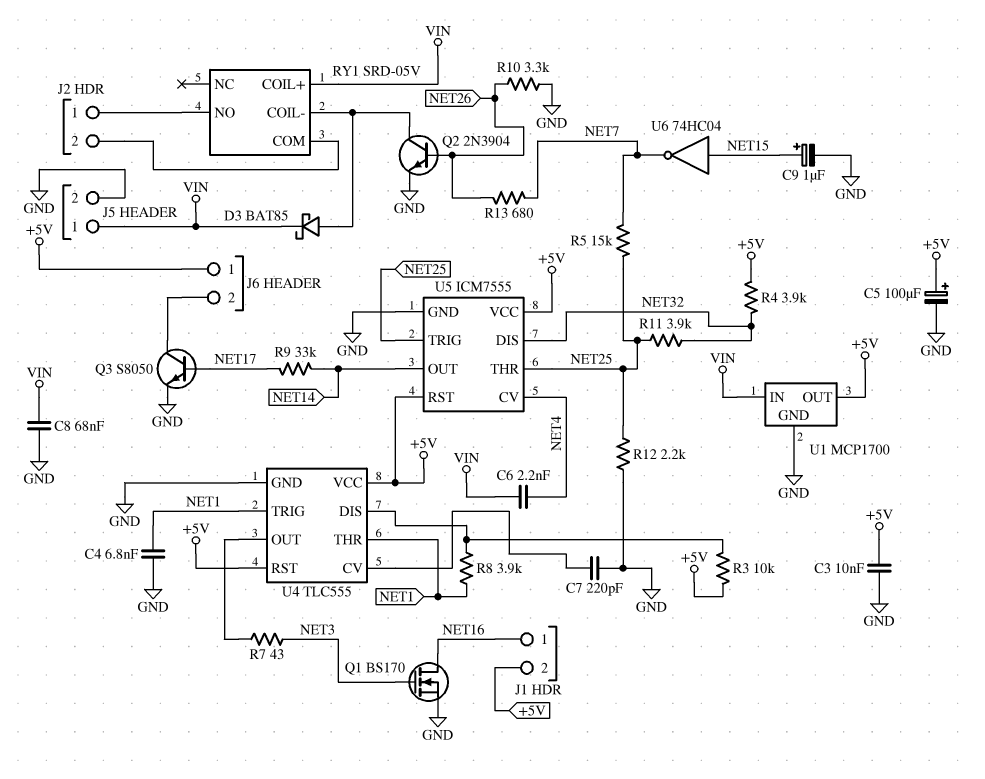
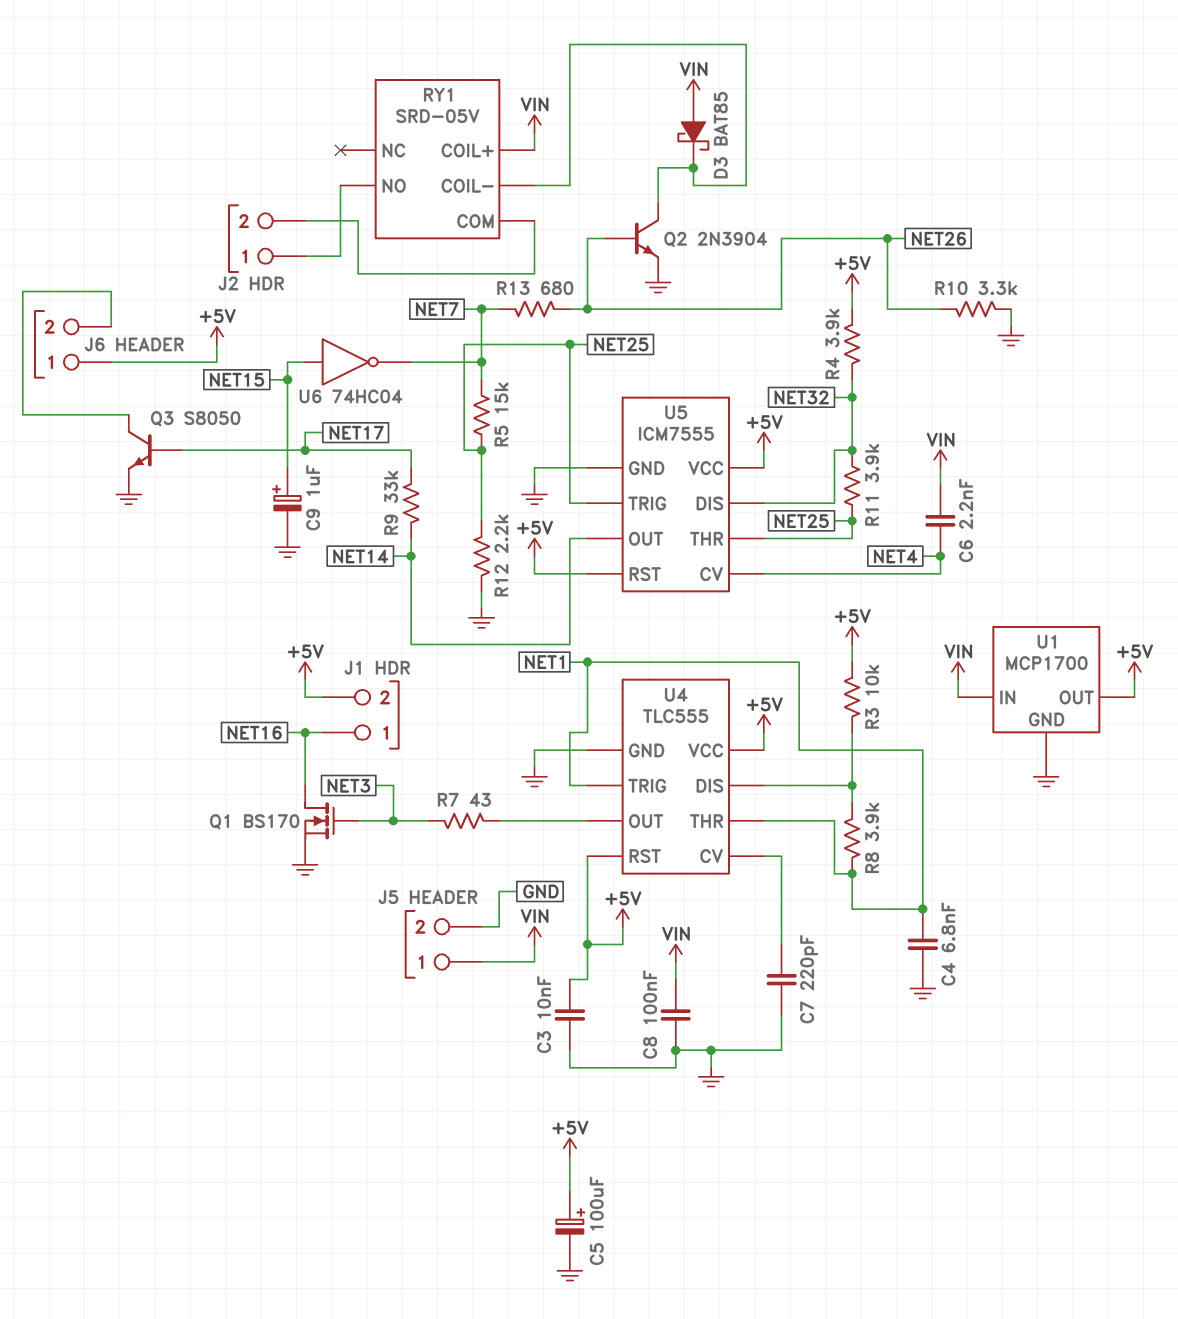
C8: 68nF (GND, VIN) -> 100nF (GND, VIN)
D3: schottky BAT85 (A RY1/COIL-, K VIN) -> schottky BAT85 (A VIN, K RY1/COIL-)

